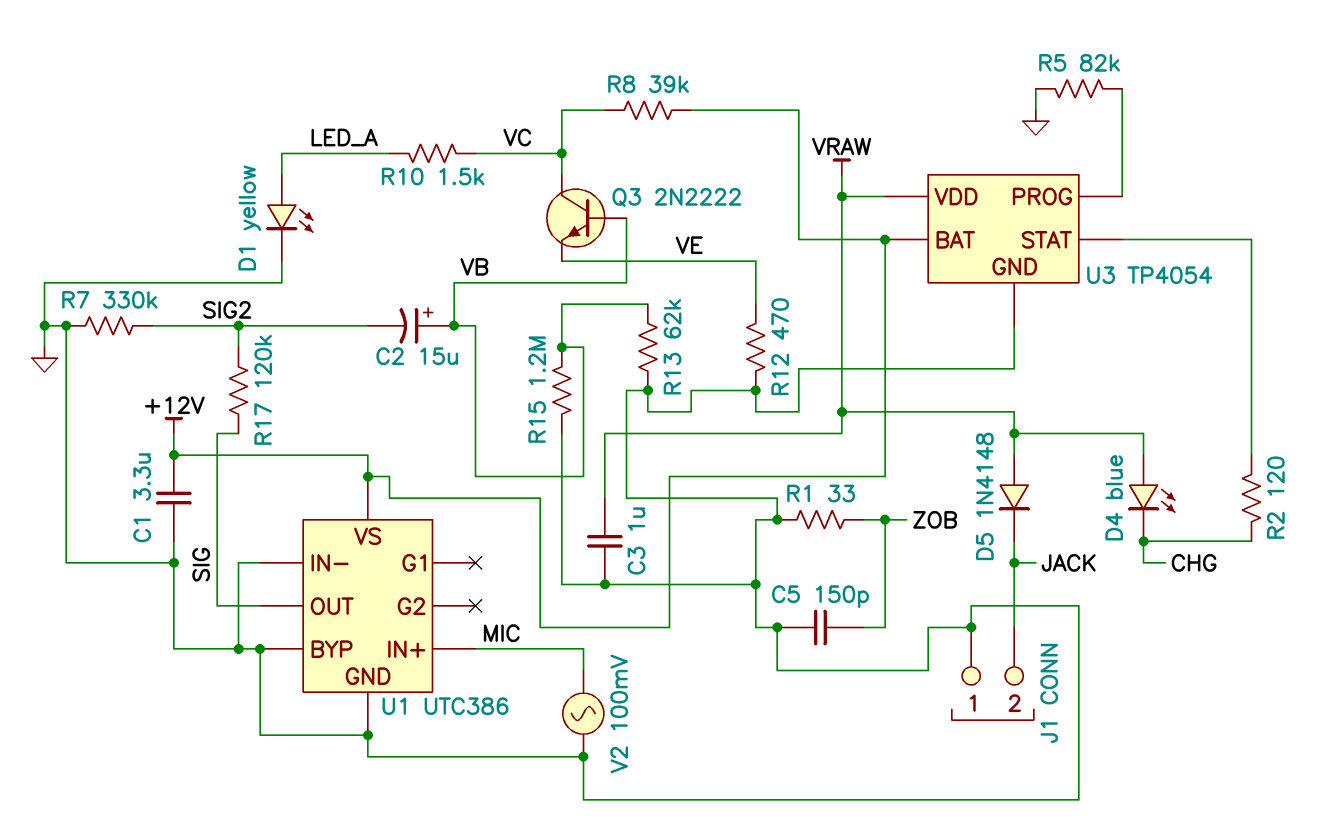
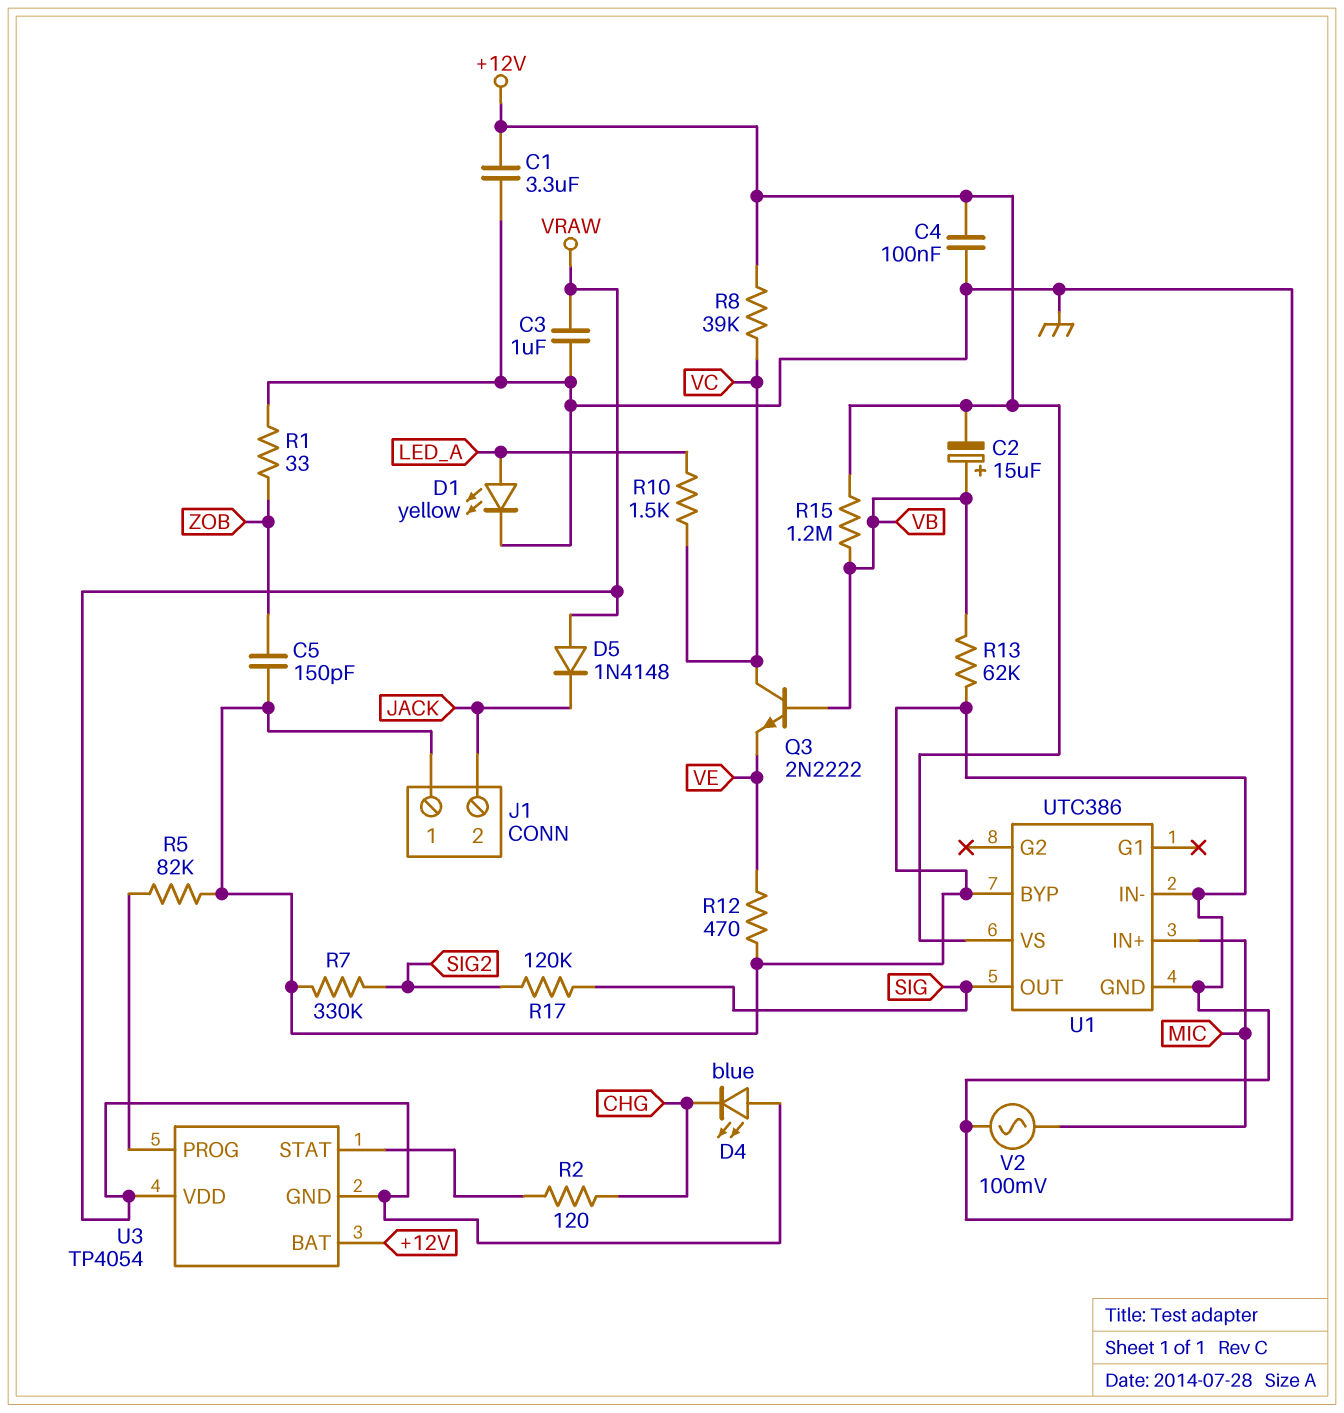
C2: 15uF (plus VB, minus SIG2) -> 15uF (plus VB, minus +12V)
C4: none -> 100nF (+12V, GND)
R15: 1.2M (GND, VB) -> 1.2M (+12V, VB)
U3 pin GND: GND -> VRAW

